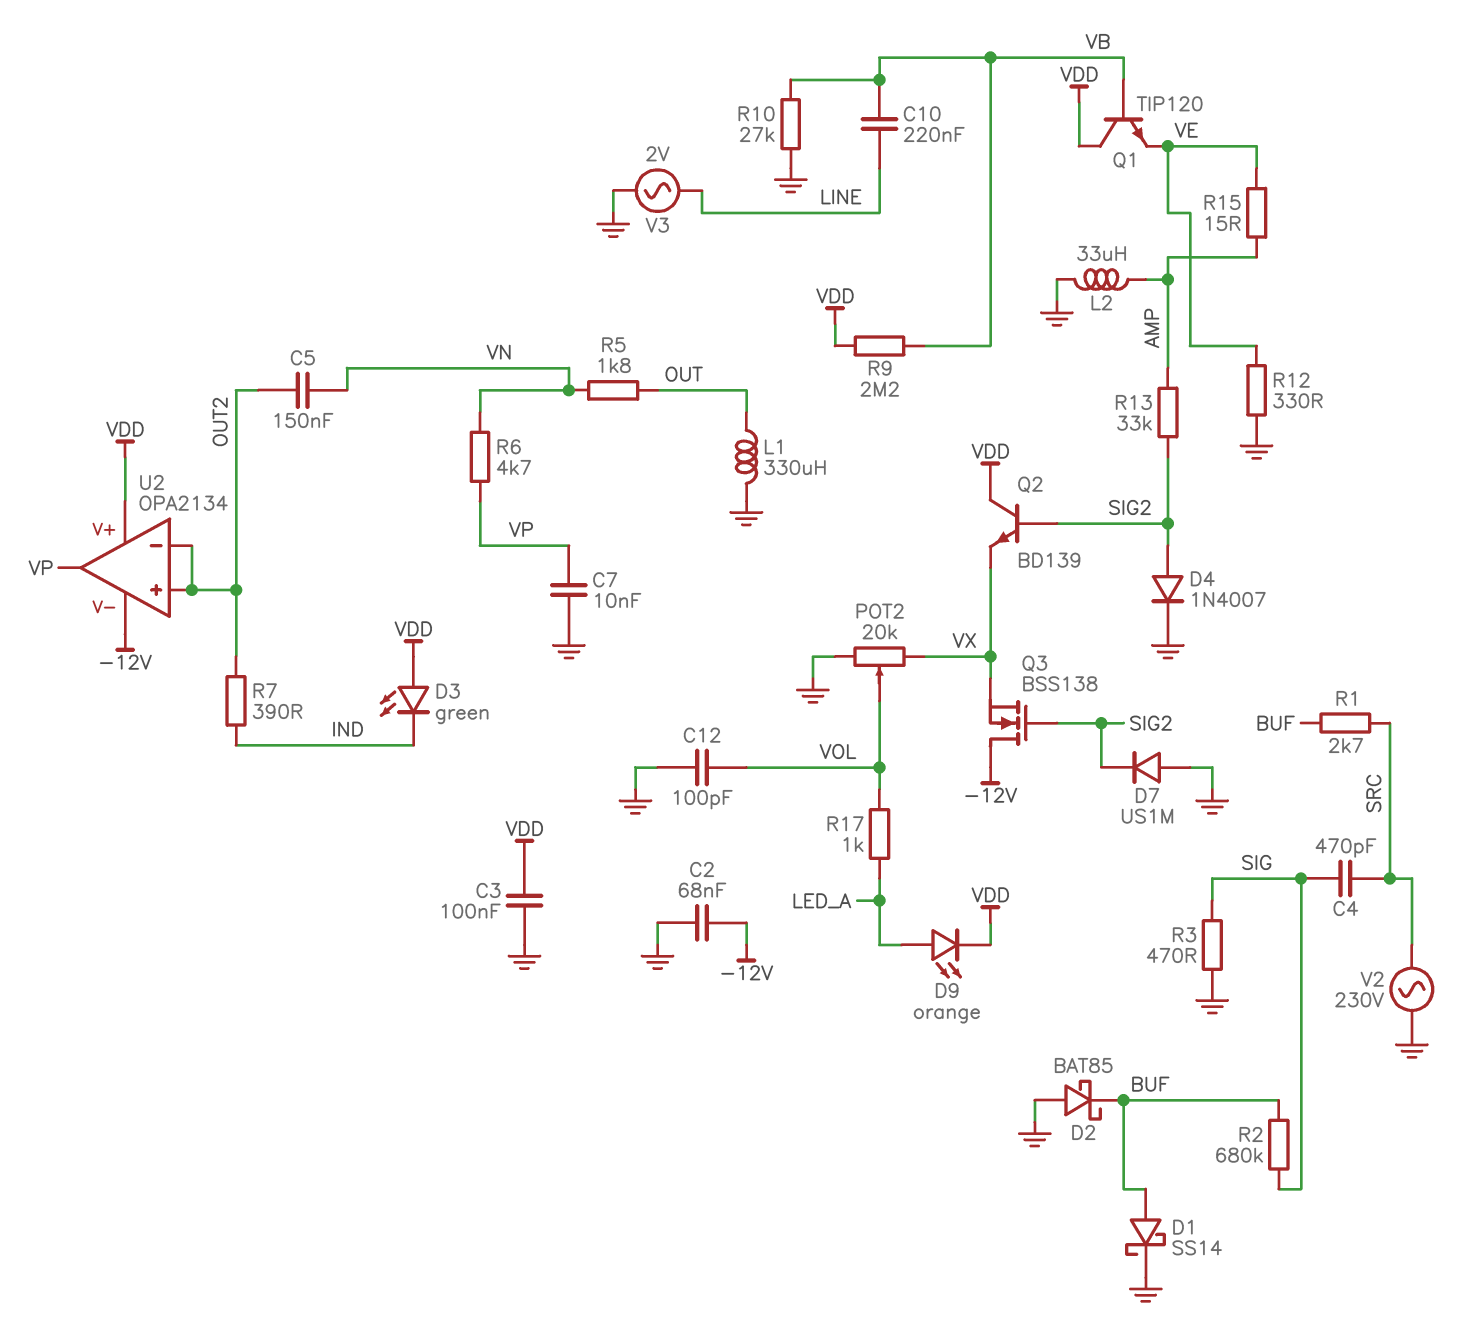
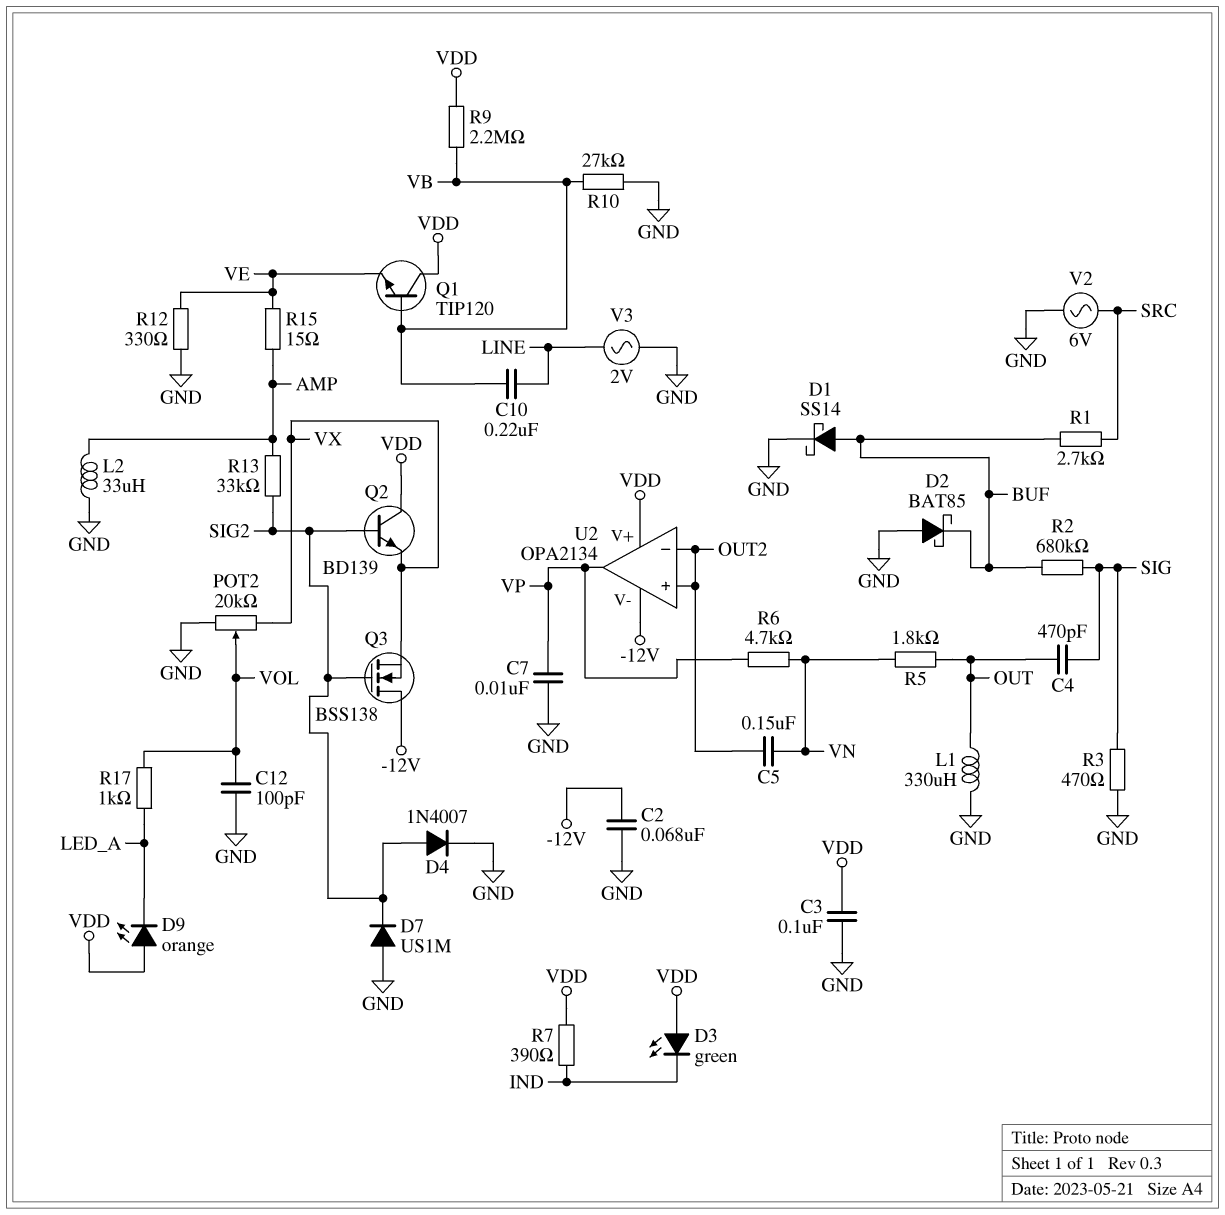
C4: 470pF (SIG, SRC) -> 470pF (OUT, SIG)
D9: LED orange (A LED_A, K VDD) -> LED orange (A VDD, K LED_A)
R7: 390 (IND, OUT2) -> 390 (IND, VDD)
V2: AC 230V (GND, SRC) -> AC 6V (GND, SRC)

